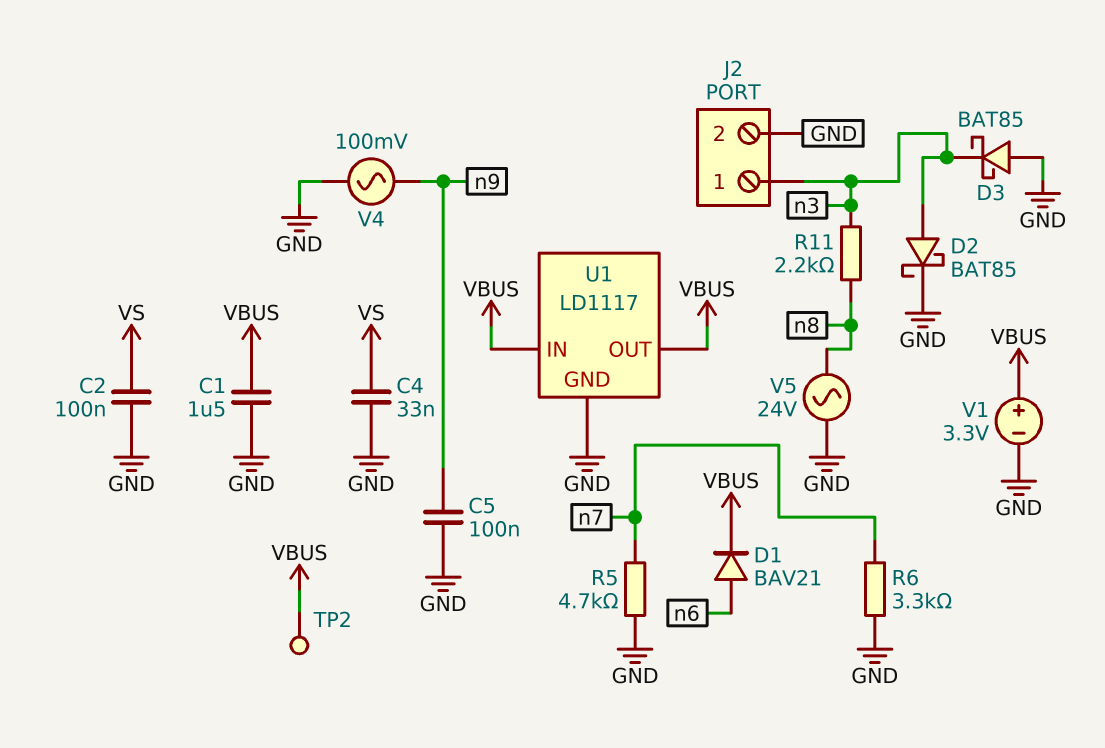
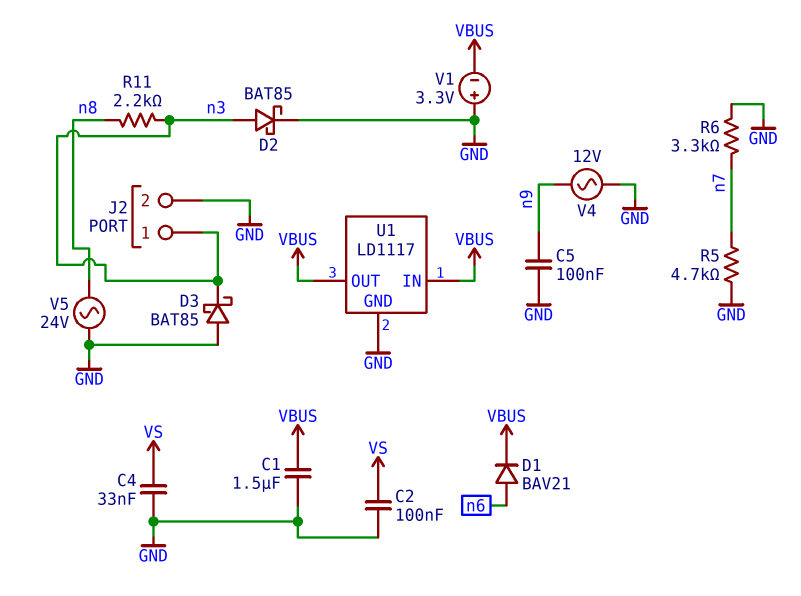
TP2: test point (VBUS) -> none
V1: 3.3V (plus VBUS, minus GND) -> 3.3V (plus GND, minus VBUS)
V4: AC 100mV (GND, n9) -> AC 12V (GND, n9)

